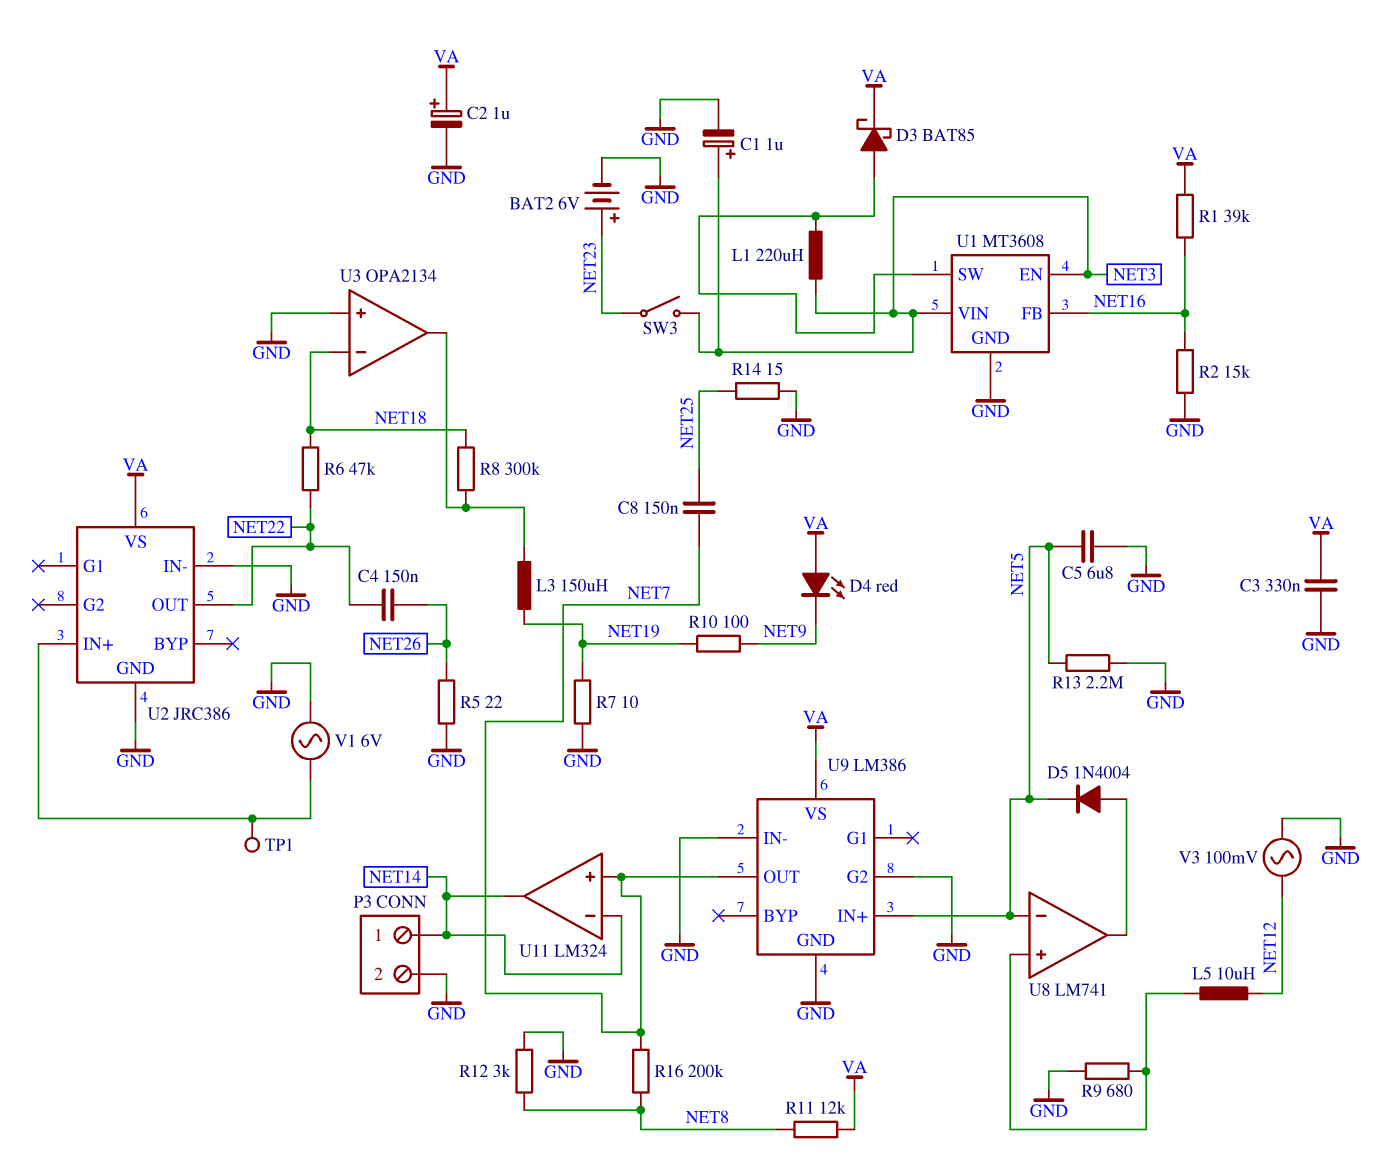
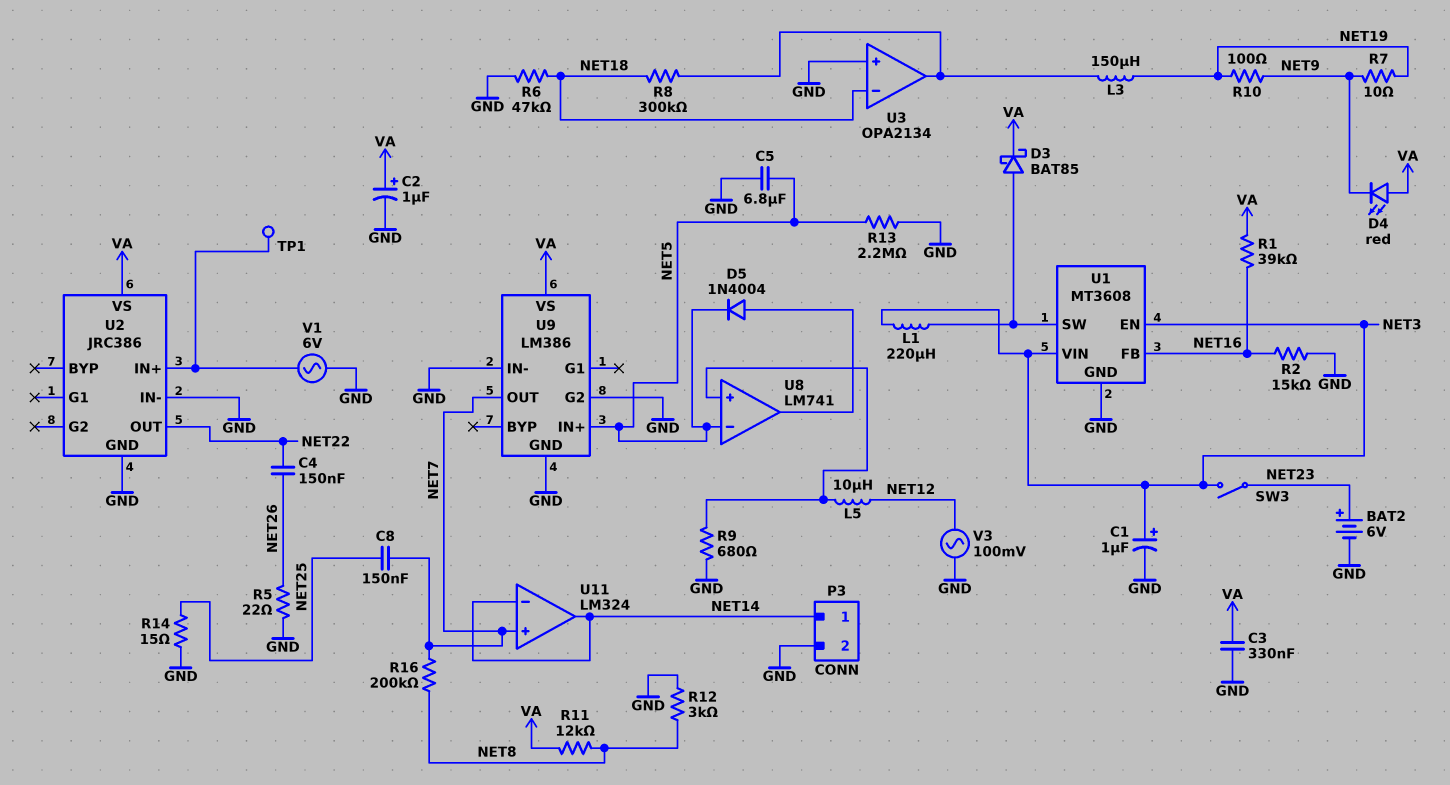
R6: 47k (NET18, NET22) -> 47k (GND, NET18)
R7: 10 (GND, NET19) -> 10 (NET9, NET19)

